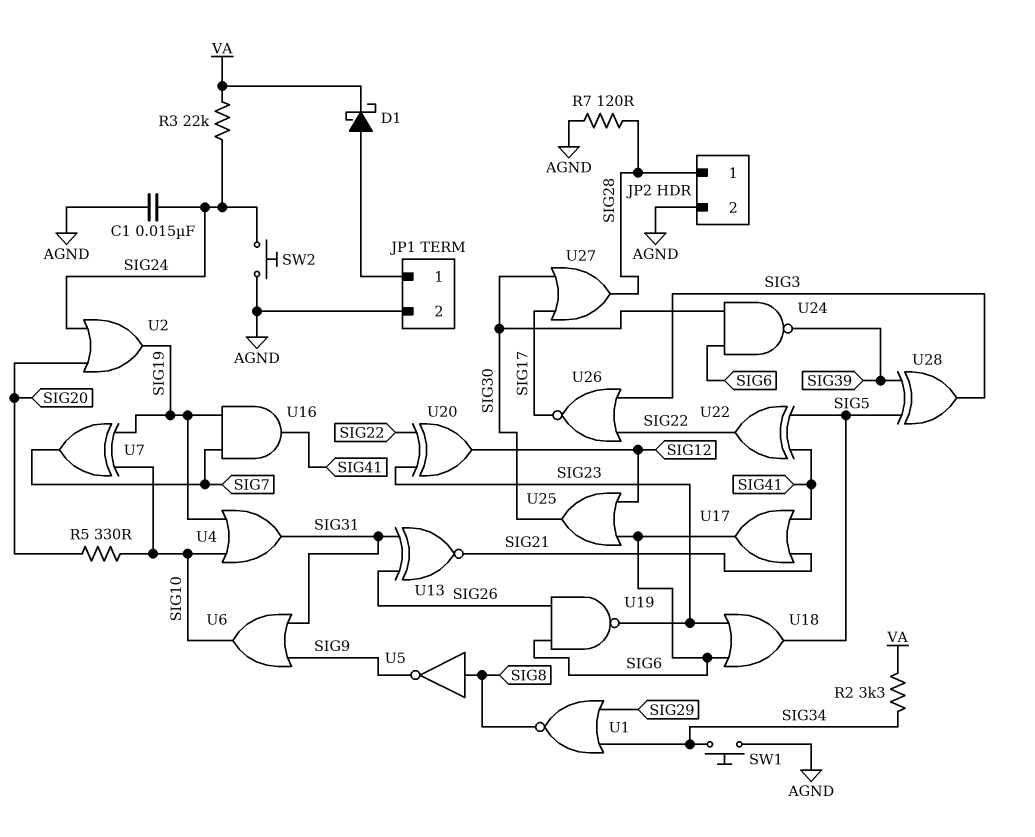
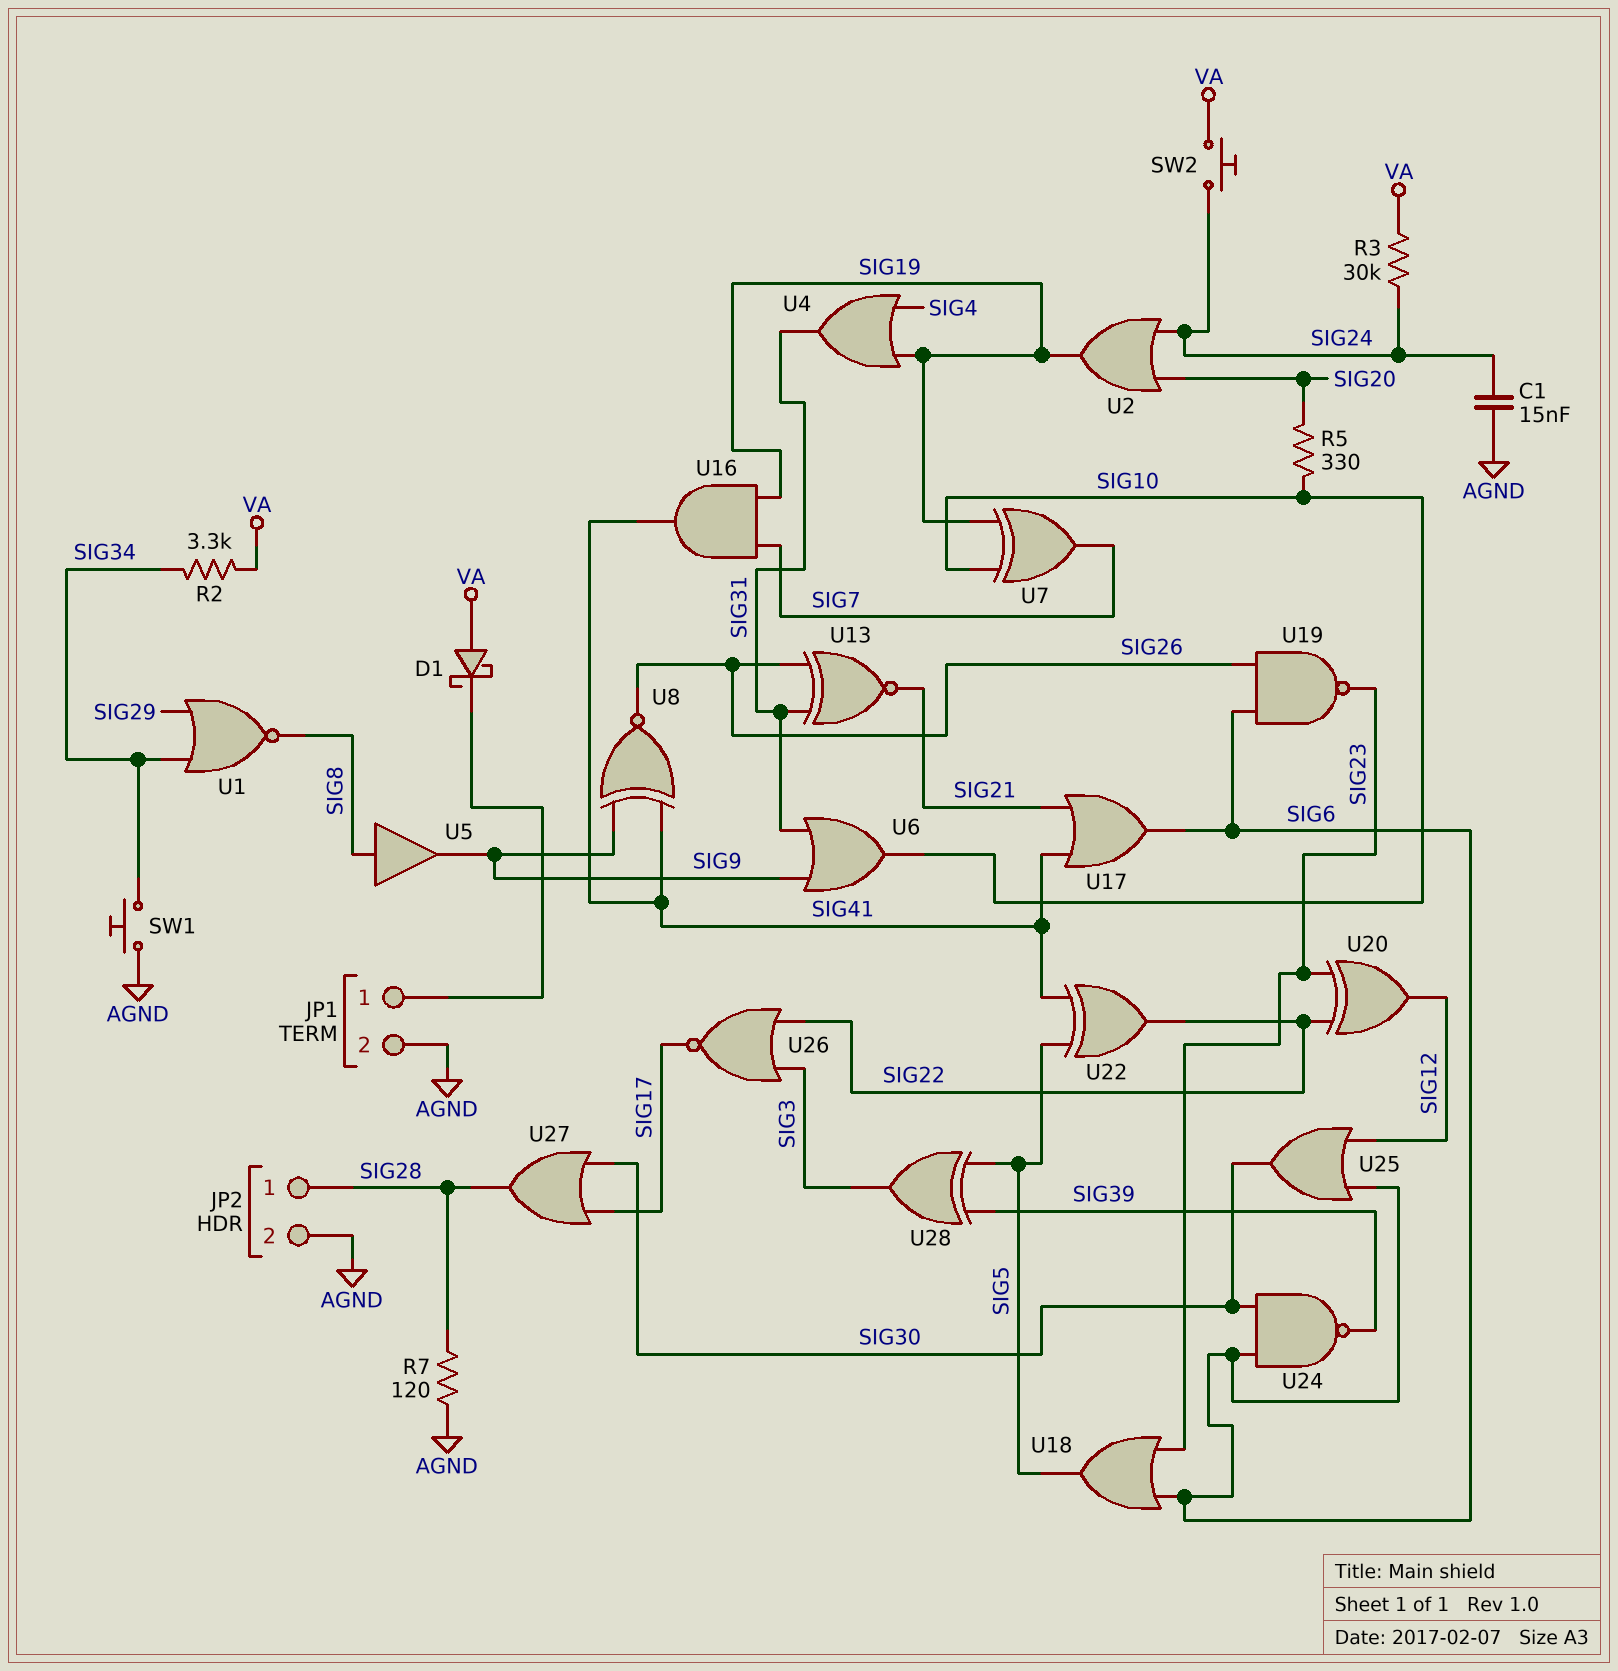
D1: schottky (A JP1/1, K VA) -> schottky (A VA, K JP1/1)
R3: 22k (SIG24, VA) -> 30k (SIG24, VA)
SW2: button (AGND, SIG24) -> button (SIG24, VA)
U4: OR (in SIG10, in SIG19, out SIG31) -> OR (in SIG4, in SIG19, out SIG31)
U5: NOT (in SIG8, out SIG9) -> buffer (in SIG8, out SIG9)
U8: none -> XNOR (in SIG9, in SIG41, out SIG26)

